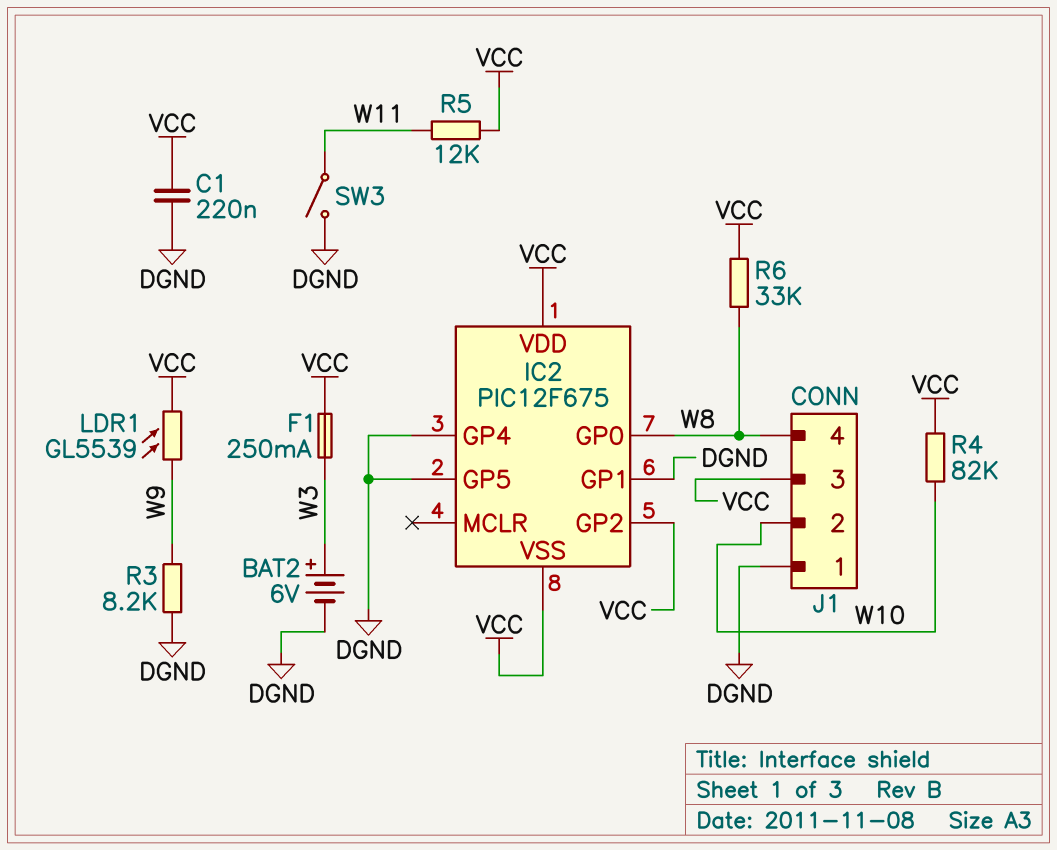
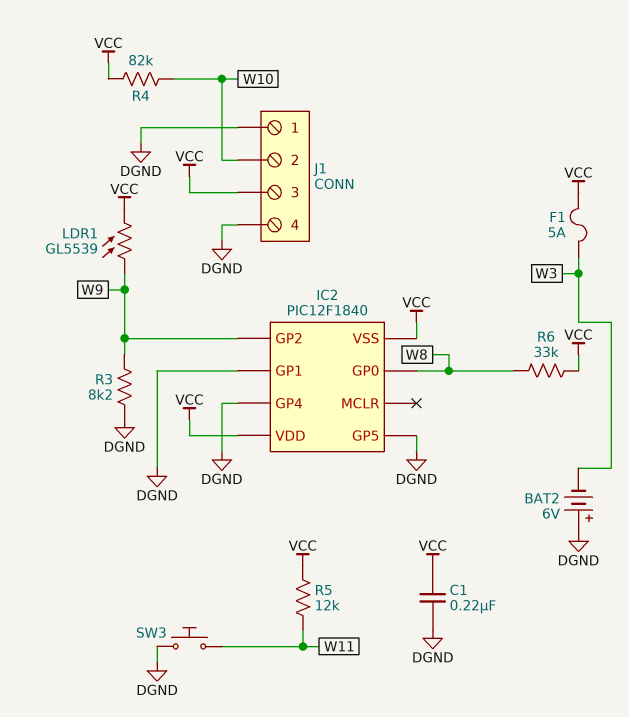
BAT2: 6V (plus W3, minus DGND) -> 6V (plus DGND, minus W3)
F1: 250mA (VCC, W3) -> 5A (VCC, W3)
IC2: PIC12F675 -> PIC12F1840
IC2 pin GP2: VCC -> W9
J1 pin 4: W8 -> DGND
SW3: switch (DGND, W11) -> button (DGND, W11)

